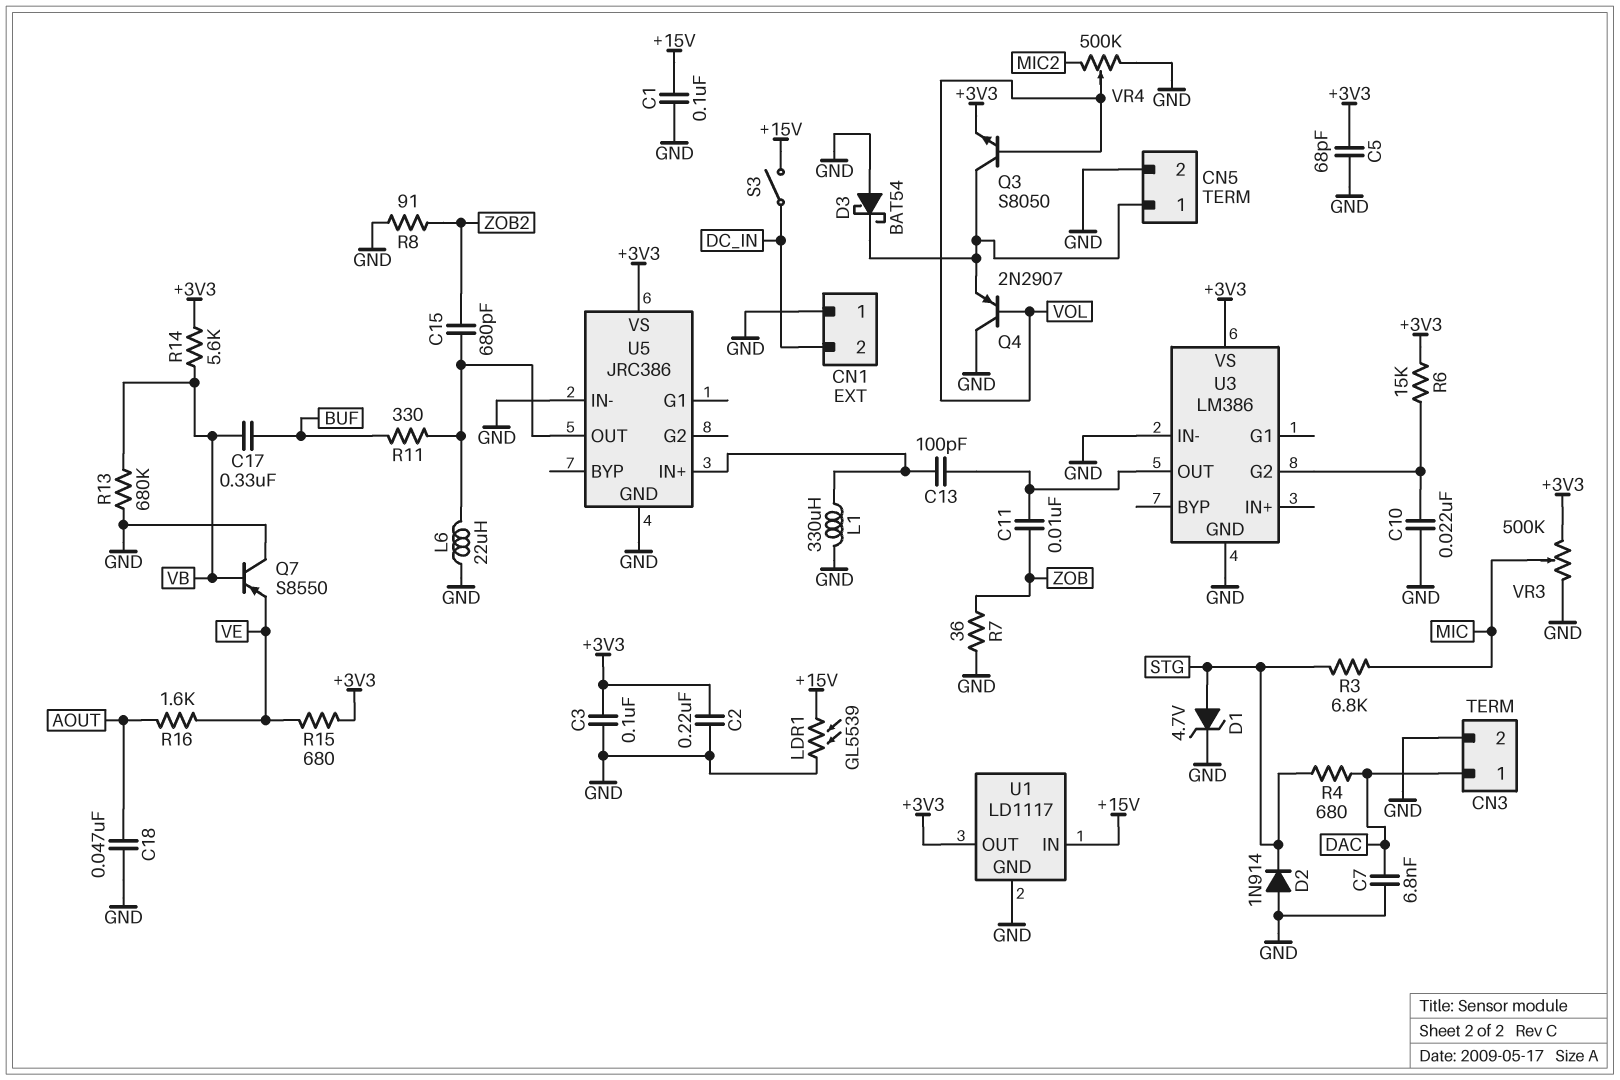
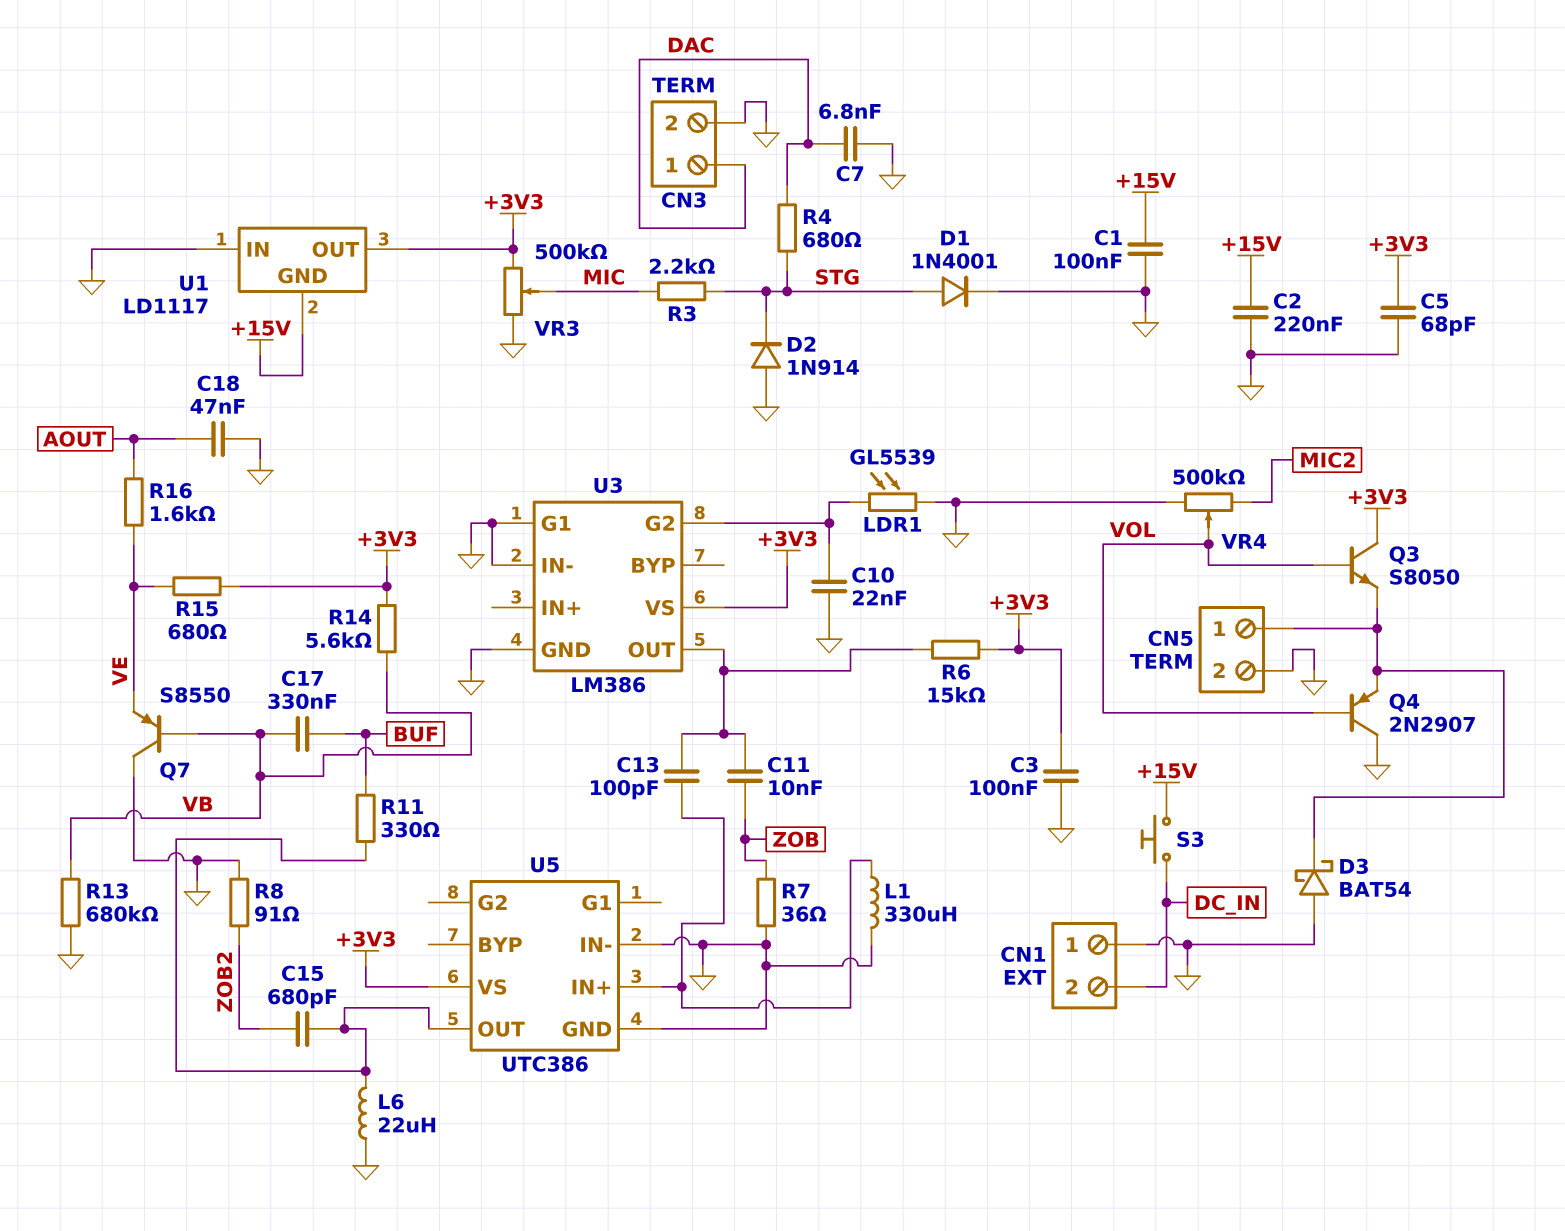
C2: 220nF (+3V3, GND) -> 220nF (+15V, GND)
D1: zener 4.7V (A STG, K GND) -> diode 1N4001 (A STG, K GND)
LDR1: GL5539 (+15V, GND) -> GL5539 (GND, U3/G2)
Q3: NPN S8050 (B VOL, C CN5/1, E +3V3) -> NPN S8050 (B VOL, C +3V3, E CN5/1)
R3: 6.8k (MIC, STG) -> 2.2k (MIC, STG)
R6: 15k (+3V3, U3/G2) -> 15k (+3V3, U3/OUT)
S3: switch (+15V, DC_IN) -> button (+15V, DC_IN)
U1 pin GND: GND -> +15V
U1 pin IN: +15V -> GND
U3 pin G1: none -> GND
U5: JRC386 -> UTC386

